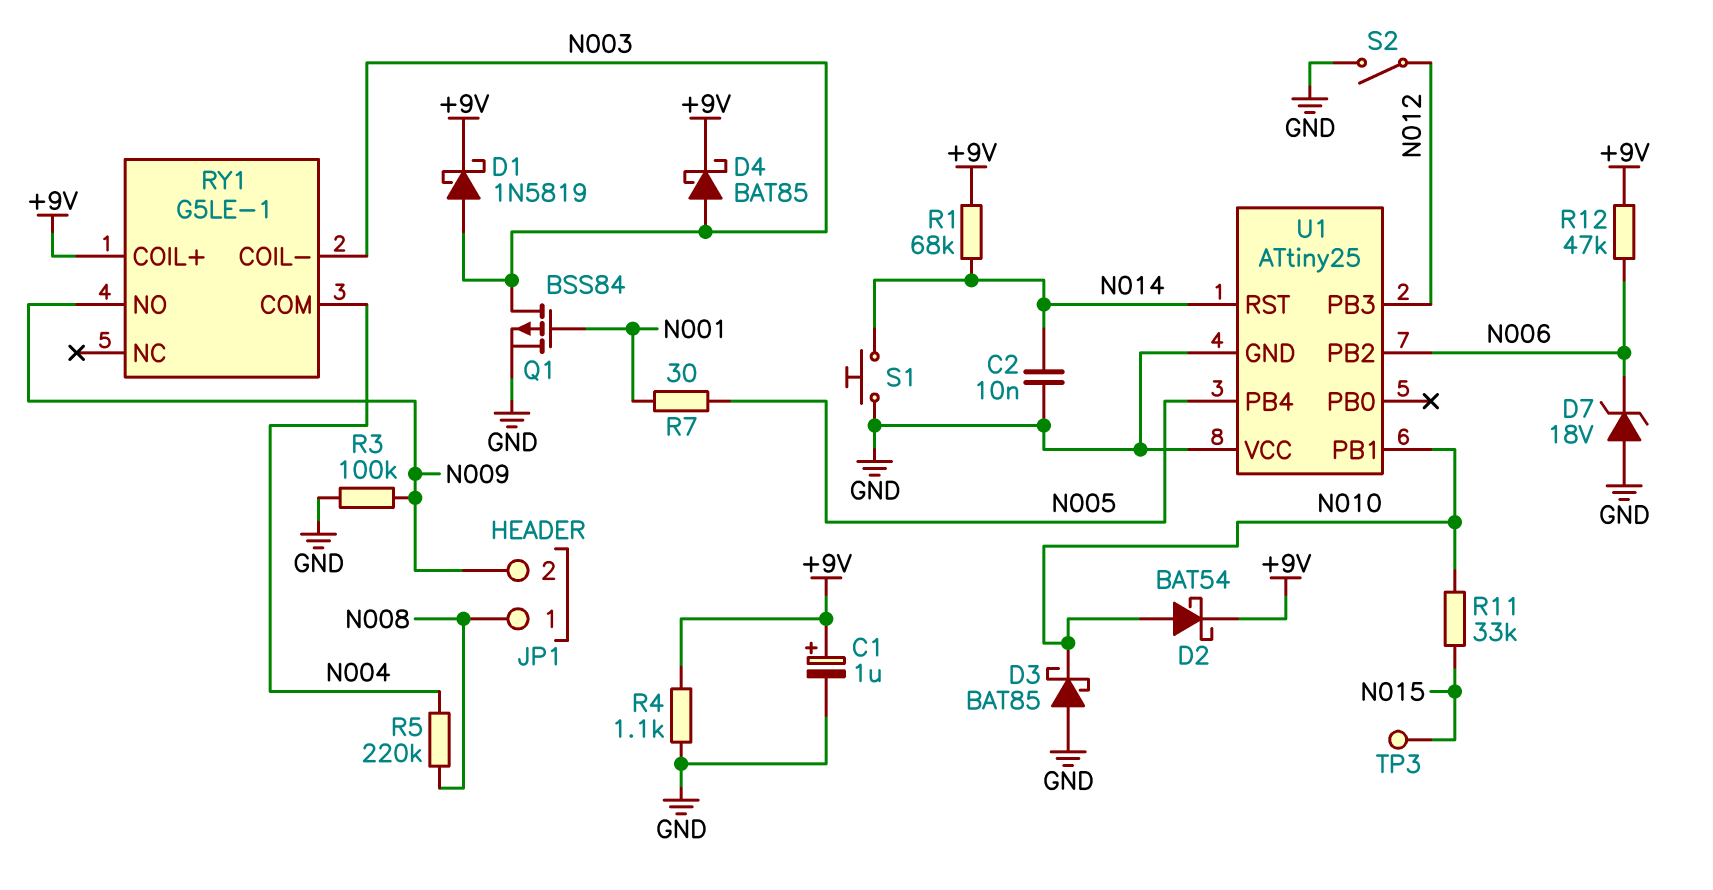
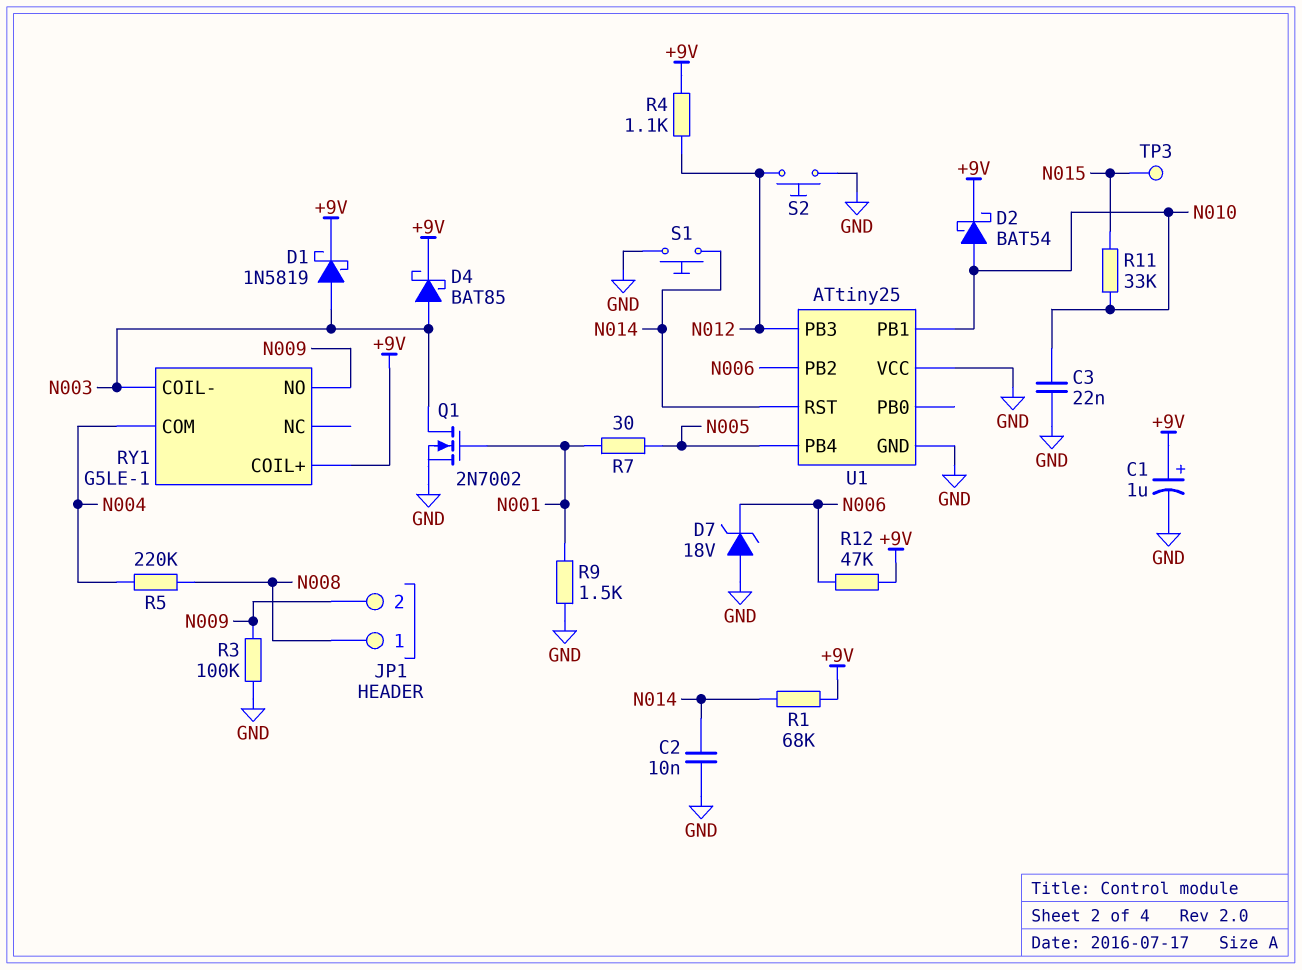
C3: none -> 22nF (GND, N010)
D3: schottky BAT85 (A GND, K N010) -> none
Q1: PMOS BSS84 (G N001, D N003, S GND) -> NMOS 2N7002 (G N001, D N003, S GND)
R4: 1.1k (+9V, GND) -> 1.1k (+9V, N012)
R9: none -> 1.5k (GND, N001)
S2: switch (GND, N012) -> button (GND, N012)

